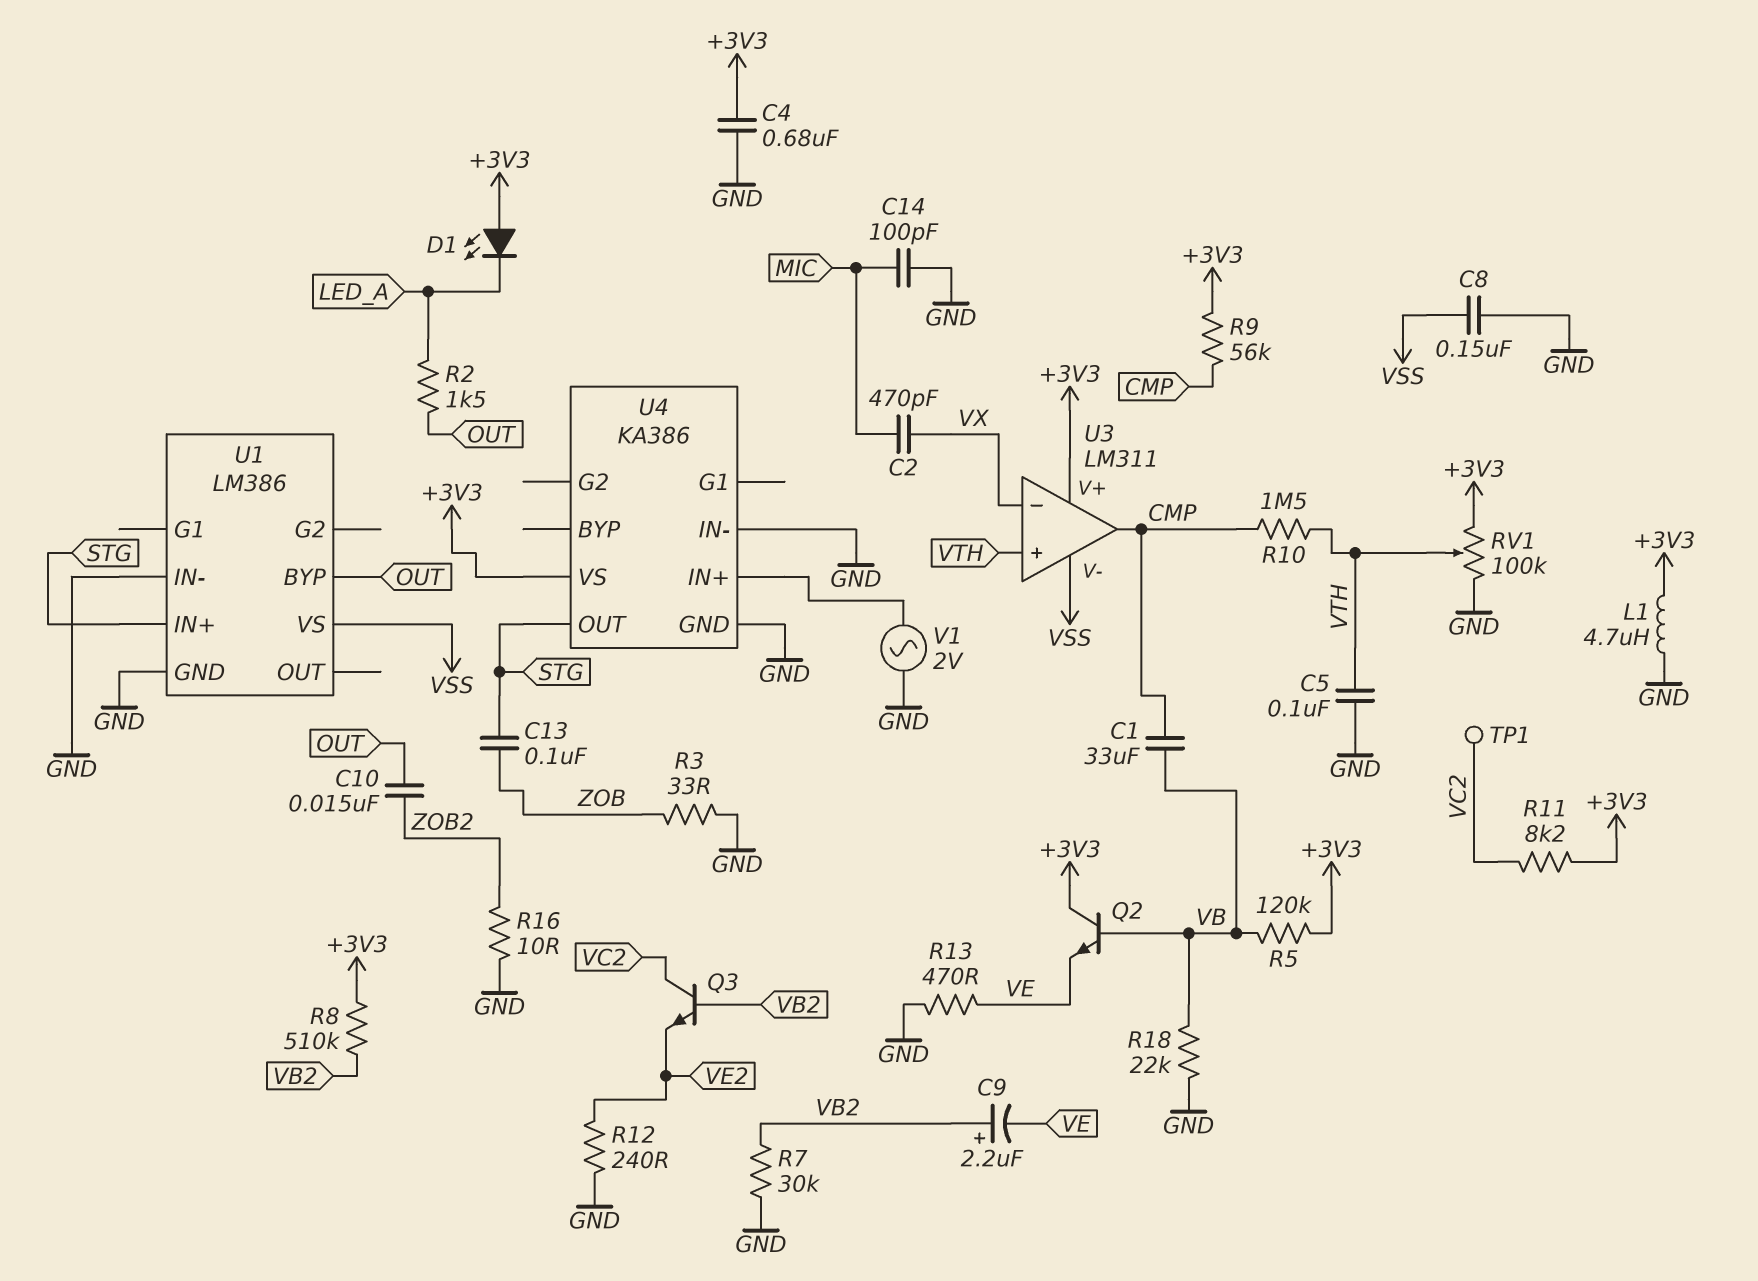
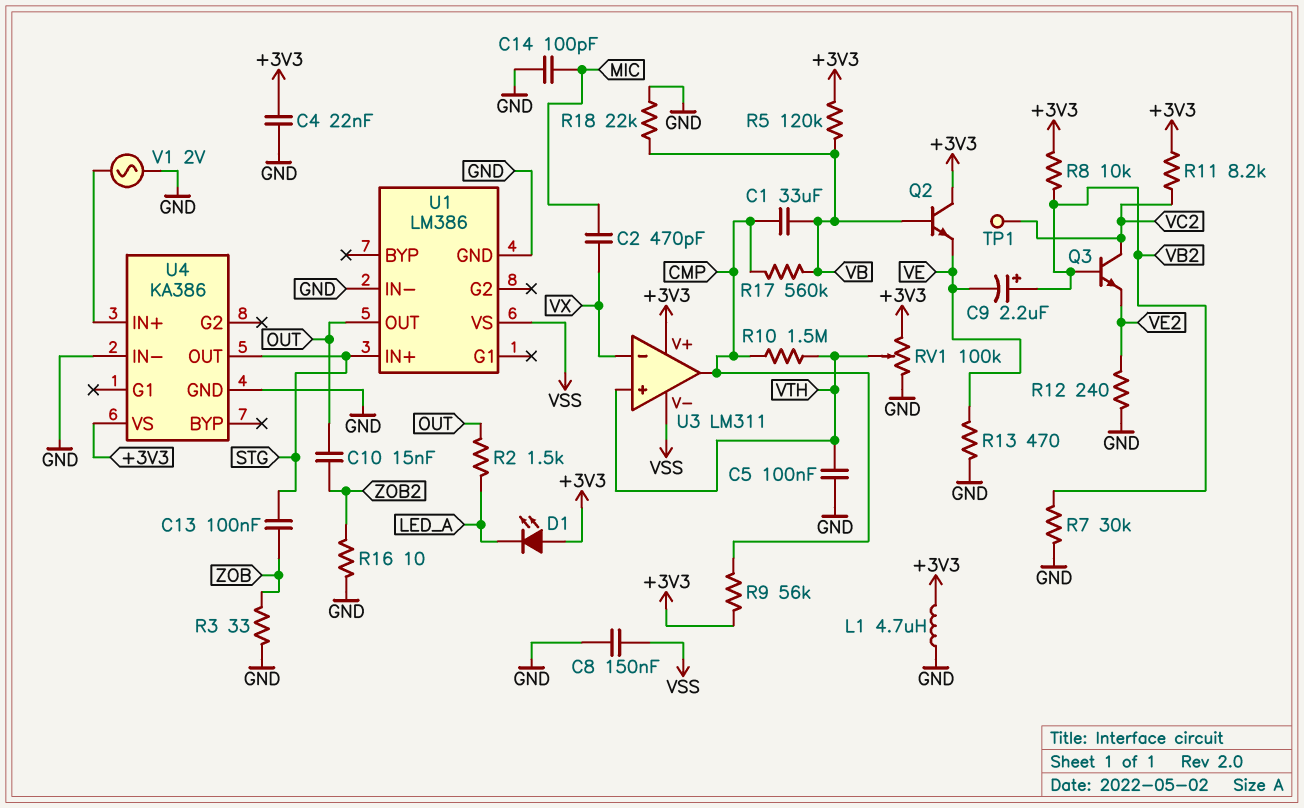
C4: 680nF (+3V3, GND) -> 22nF (+3V3, GND)
R8: 510k (+3V3, VB2) -> 10k (+3V3, VB2)
R17: none -> 560k (CMP, VB)
U1 pin BYP: OUT -> none
U1 pin OUT: none -> OUT

